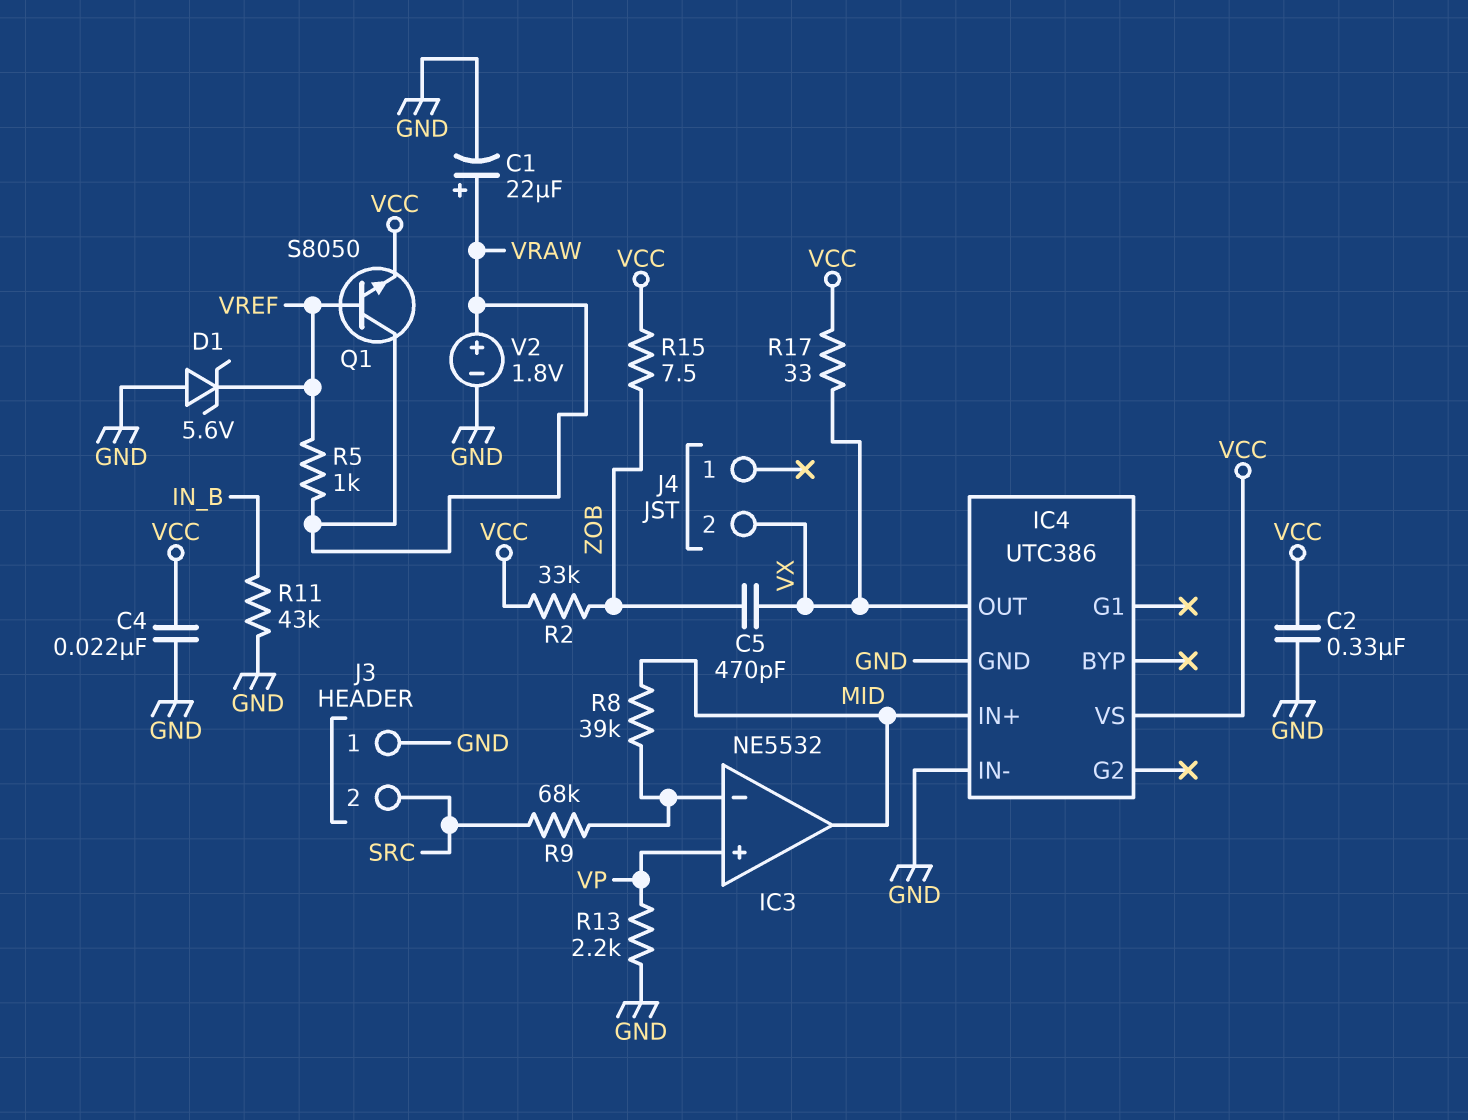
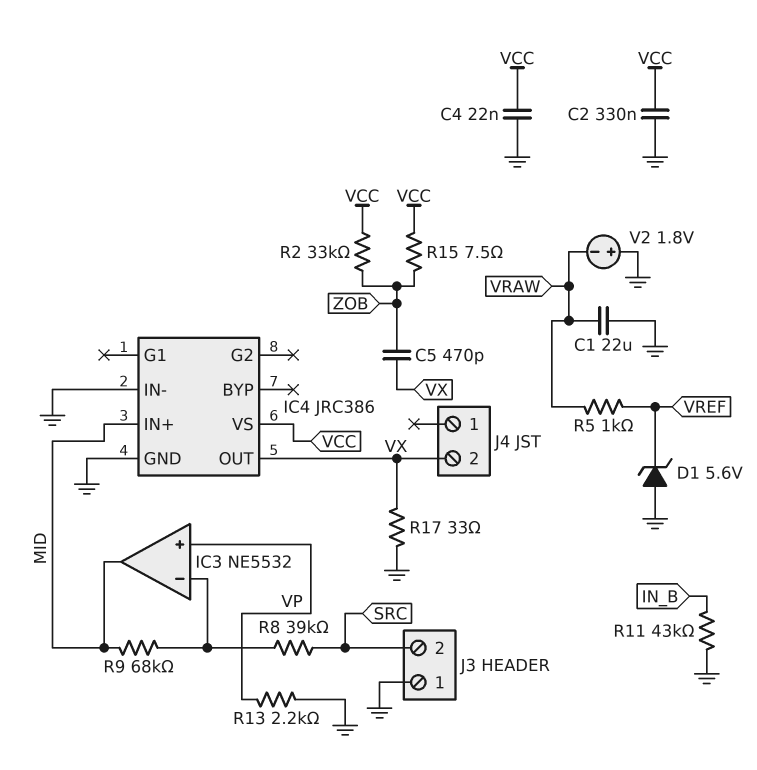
C1: 22uF (plus VRAW, minus GND) -> 22uF (GND, VRAW)
IC4: UTC386 -> JRC386
Q1: NPN S8050 (B VREF, C VRAW, E VCC) -> none
R8: 39k (IC3/in-, MID) -> 39k (IC3/in-, SRC)
R9: 68k (IC3/in-, SRC) -> 68k (IC3/in-, MID)
R17: 33 (VCC, VX) -> 33 (GND, VX)
V2: 1.8V (plus VRAW, minus GND) -> 1.8V (plus GND, minus VRAW)

